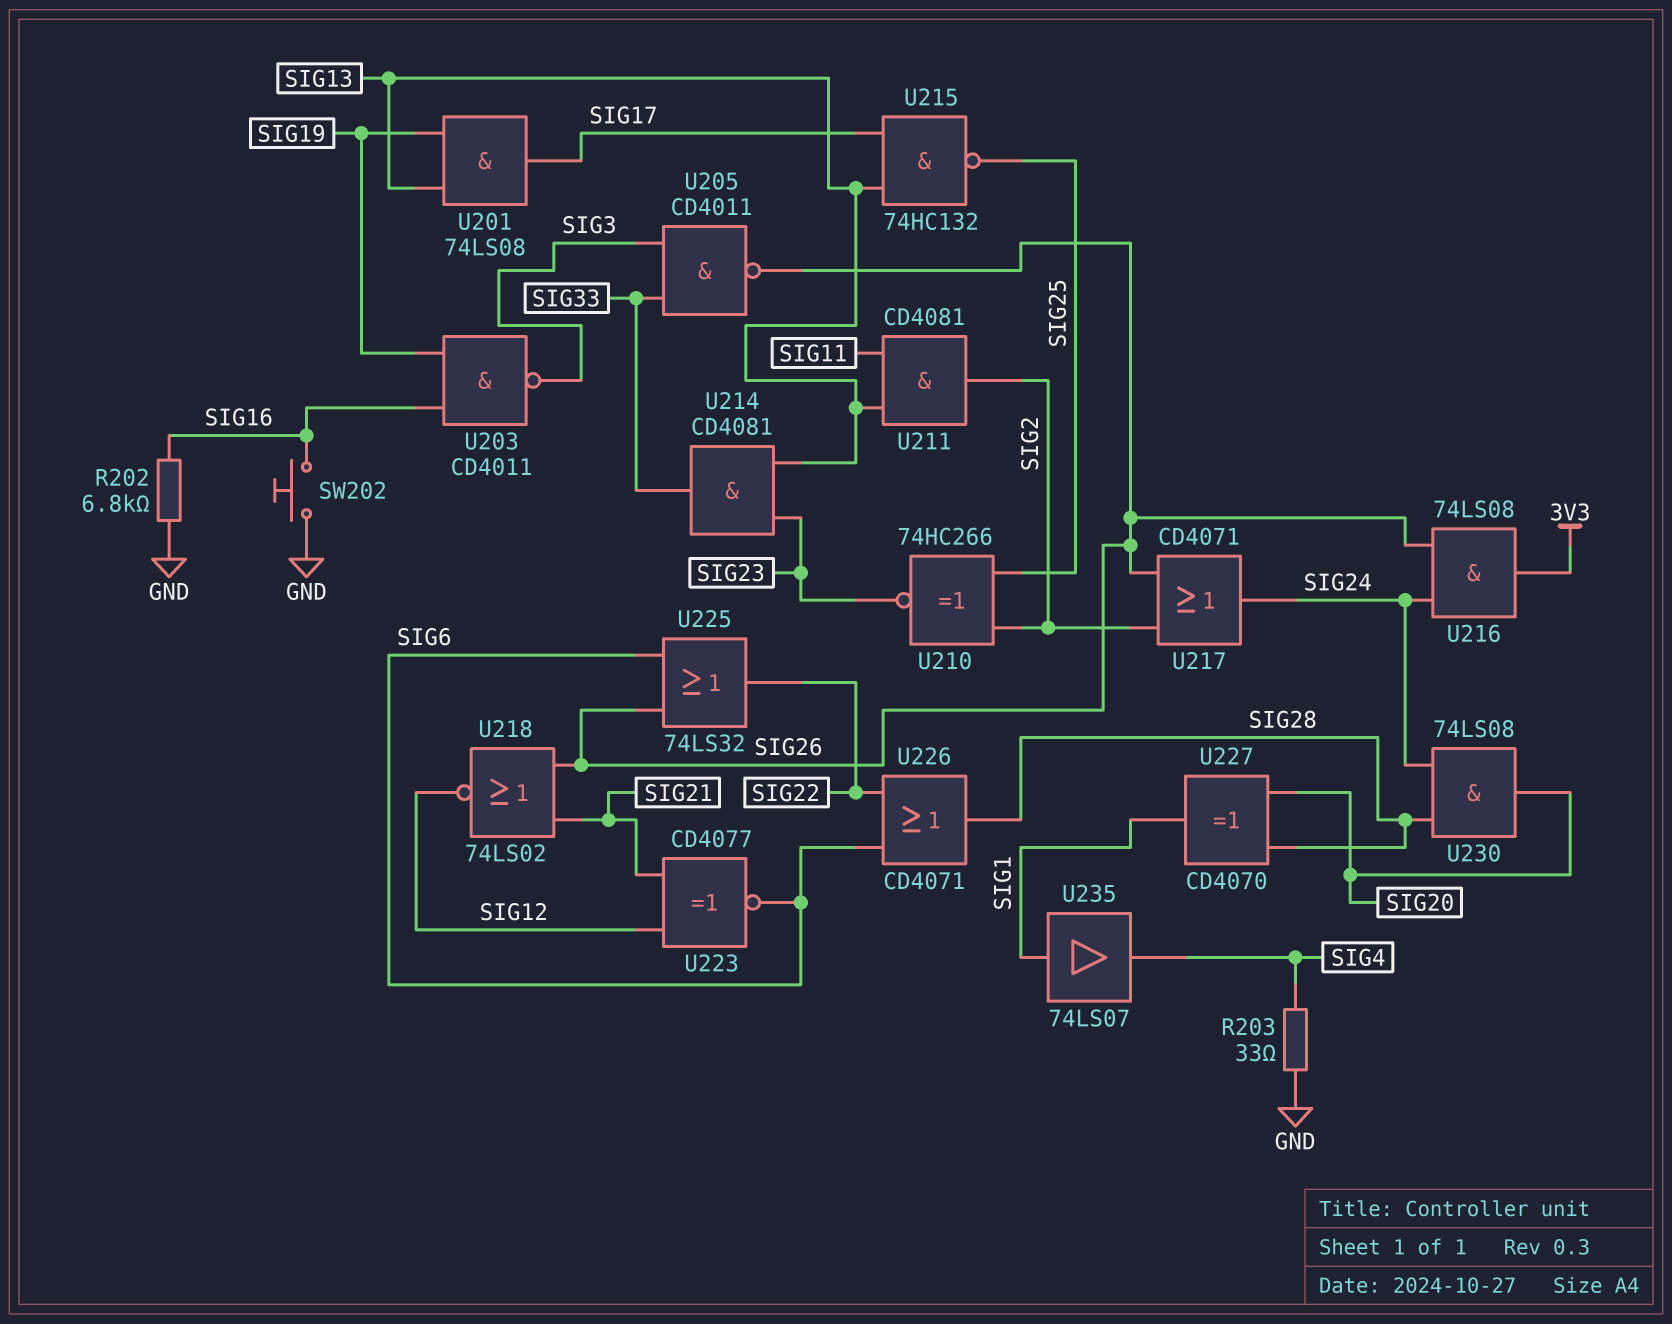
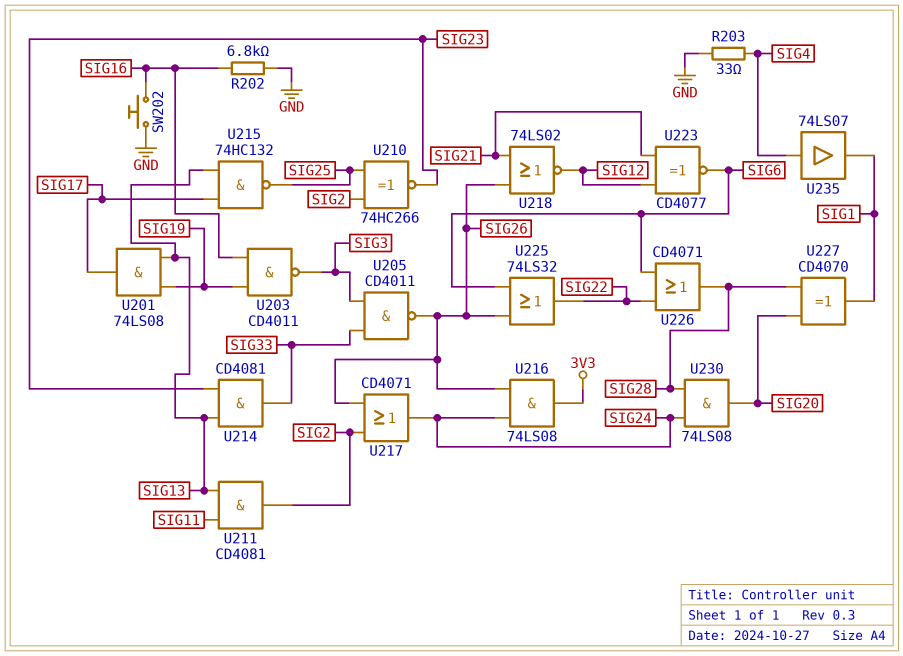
U235: buffer 74LS07 (in SIG1, out SIG4) -> buffer 74LS07 (in SIG4, out SIG1)

